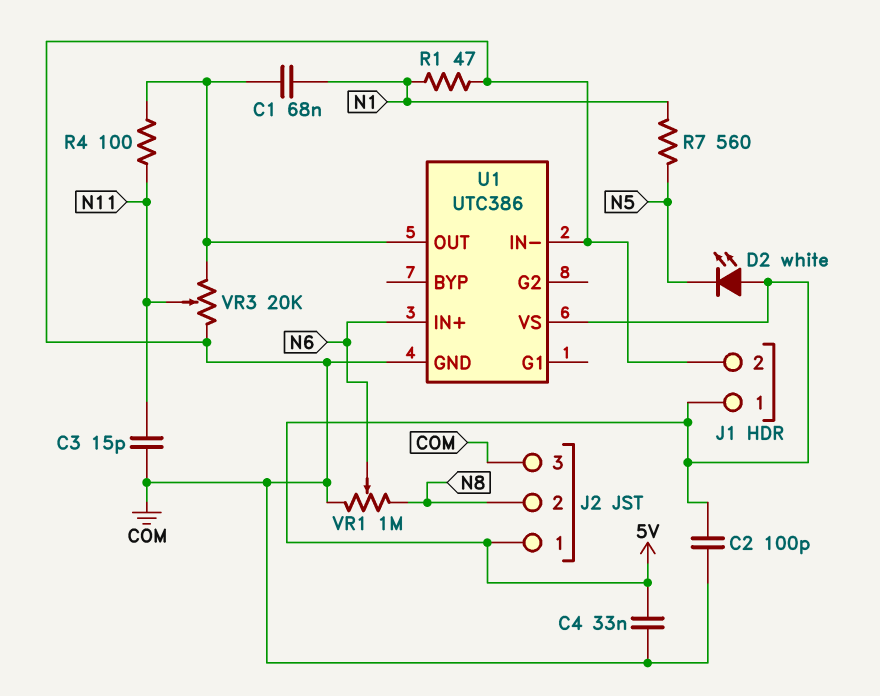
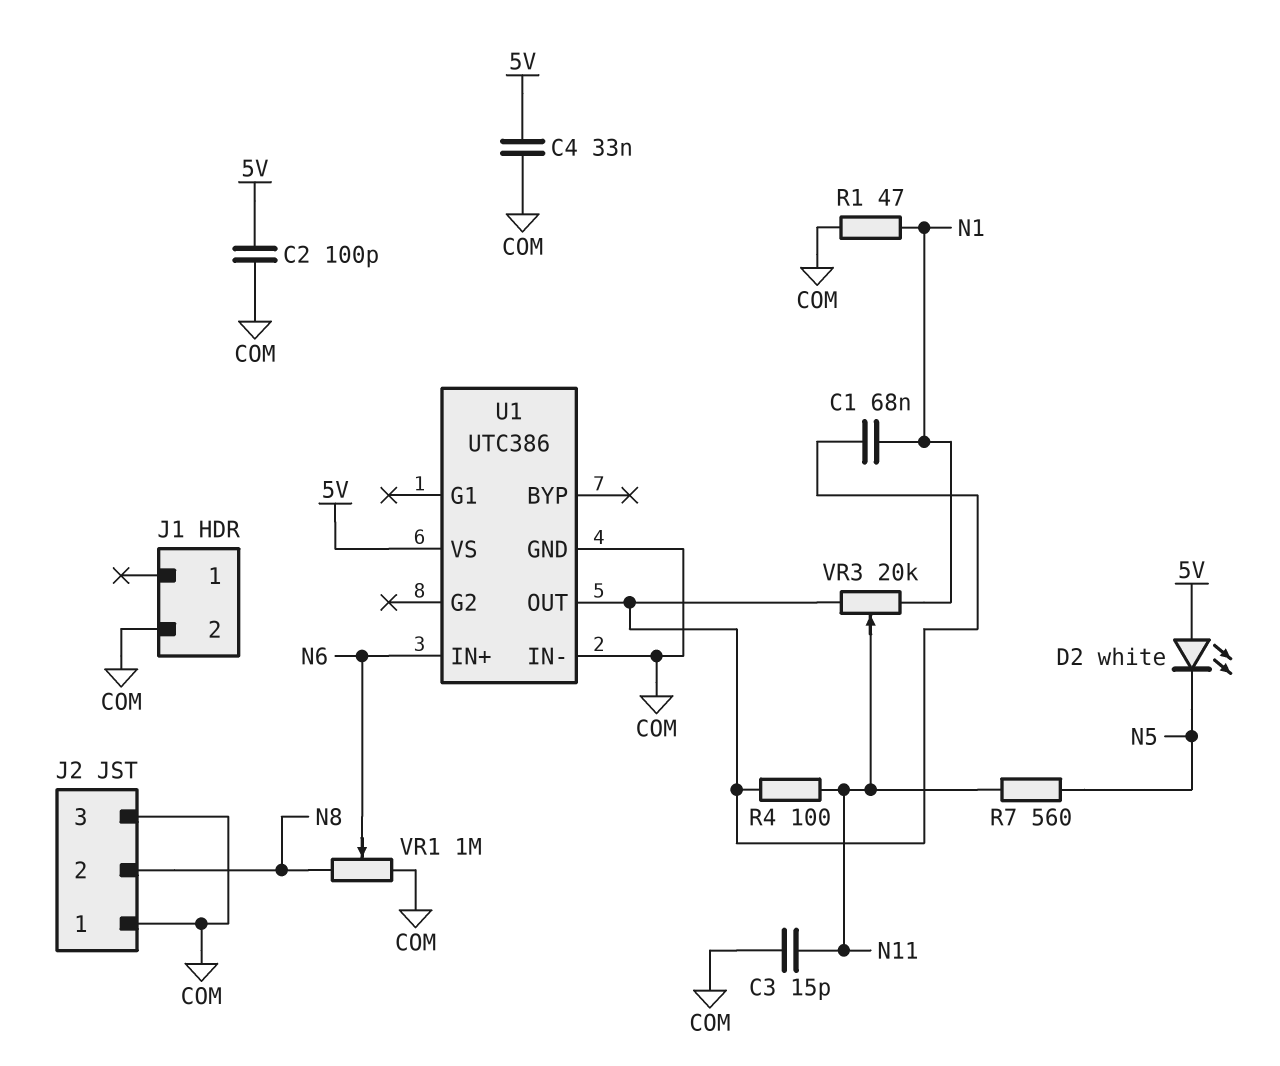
J1 pin 1: 5V -> none
J2 pin 1: 5V -> COM
R7: 560 (N1, N5) -> 560 (N5, N11)
VR3: 20k (COM, U1/OUT, wiper N11) -> 20k (N1, U1/OUT, wiper N11)

